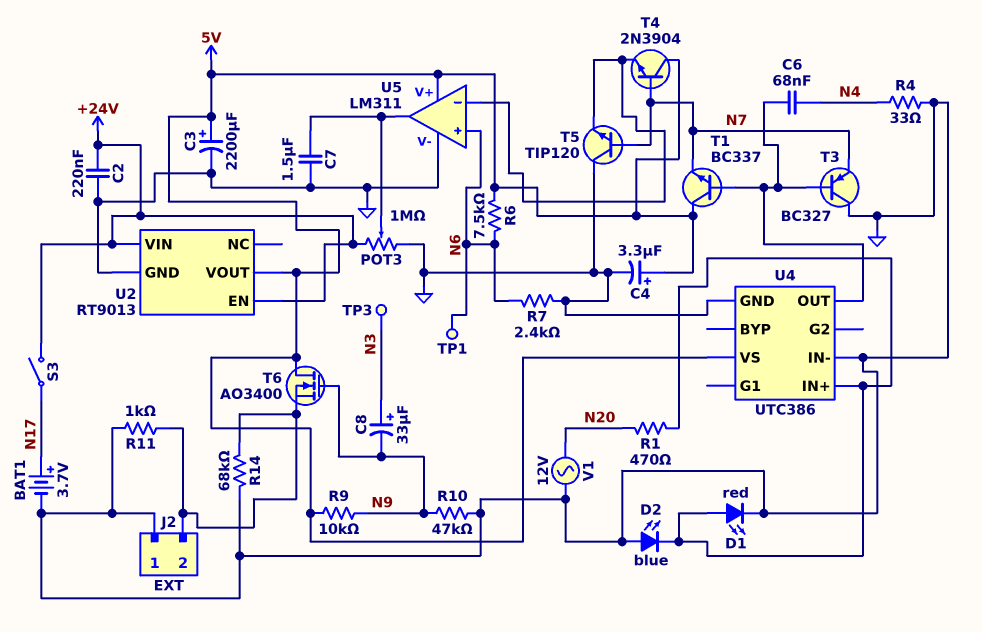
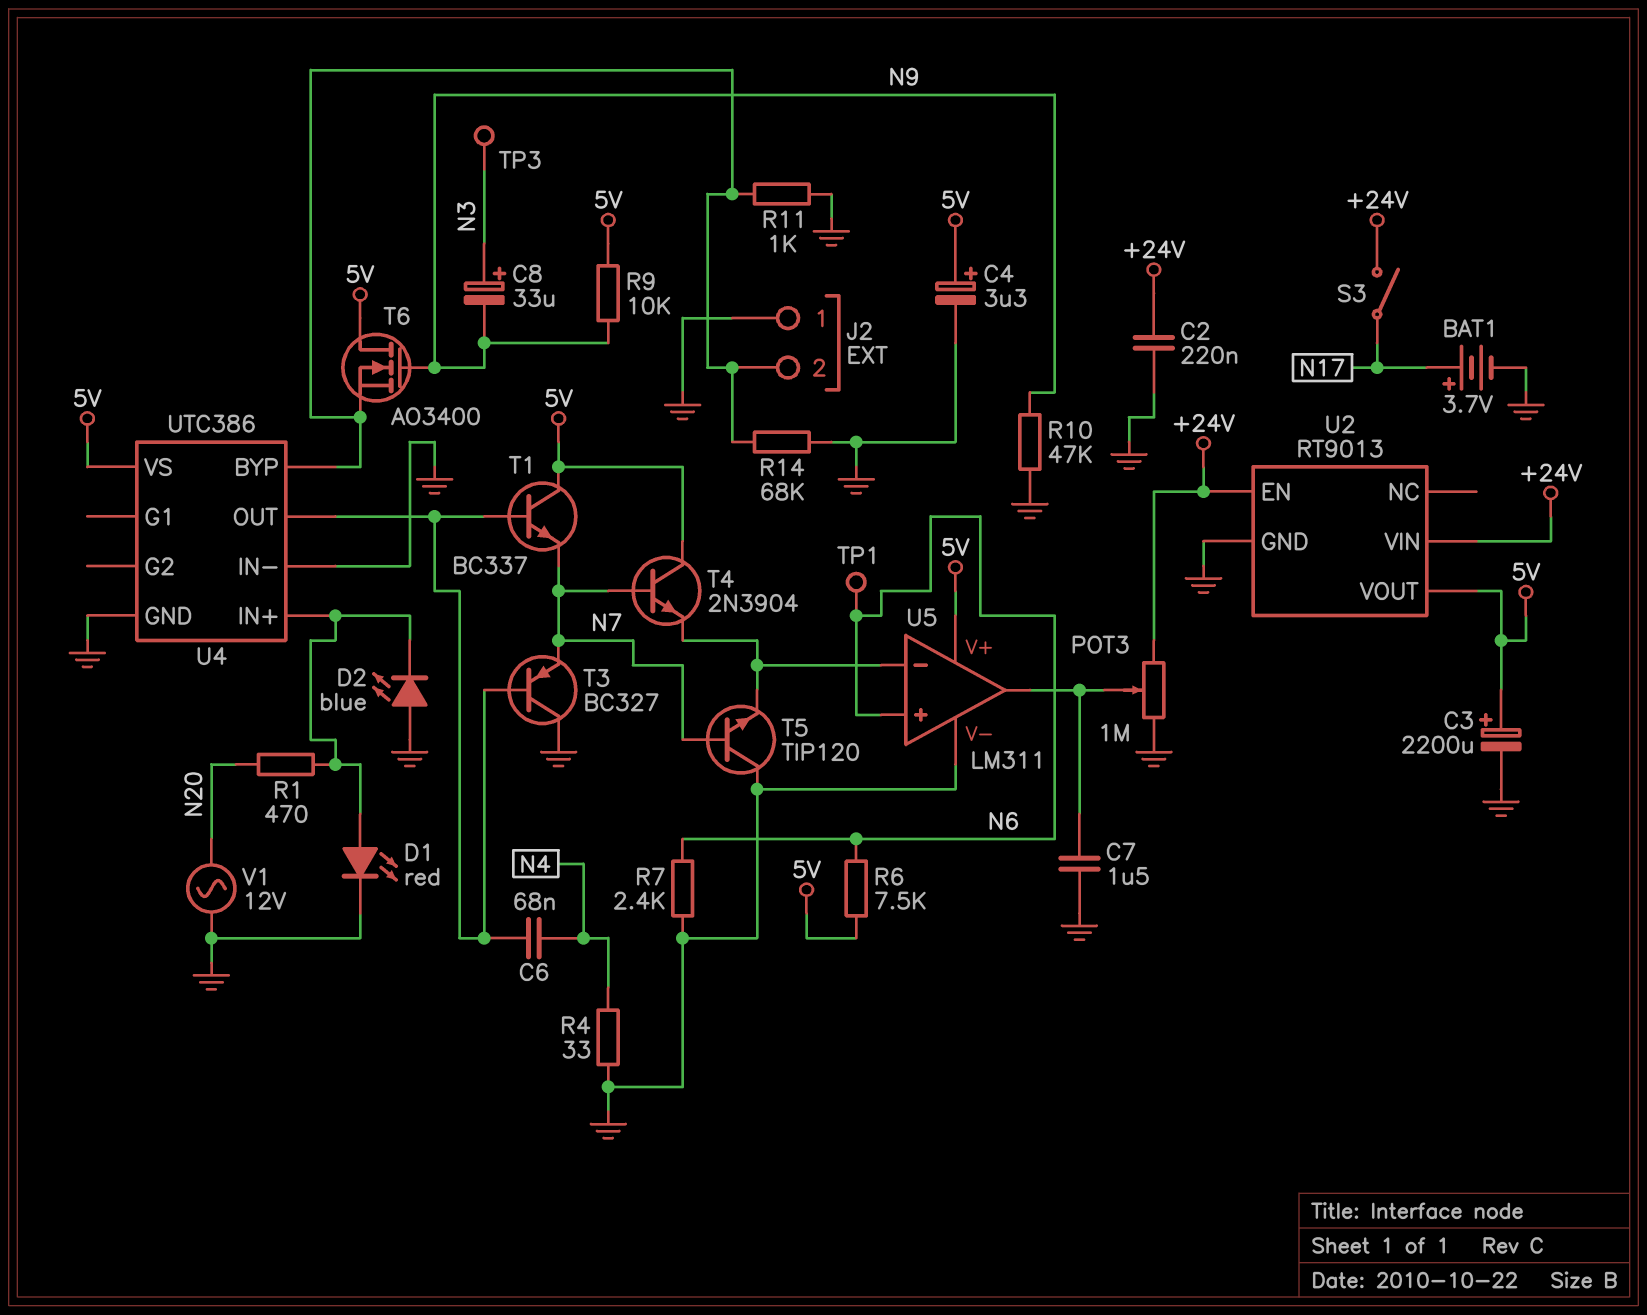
U4 pin BYP: none -> J2/2

